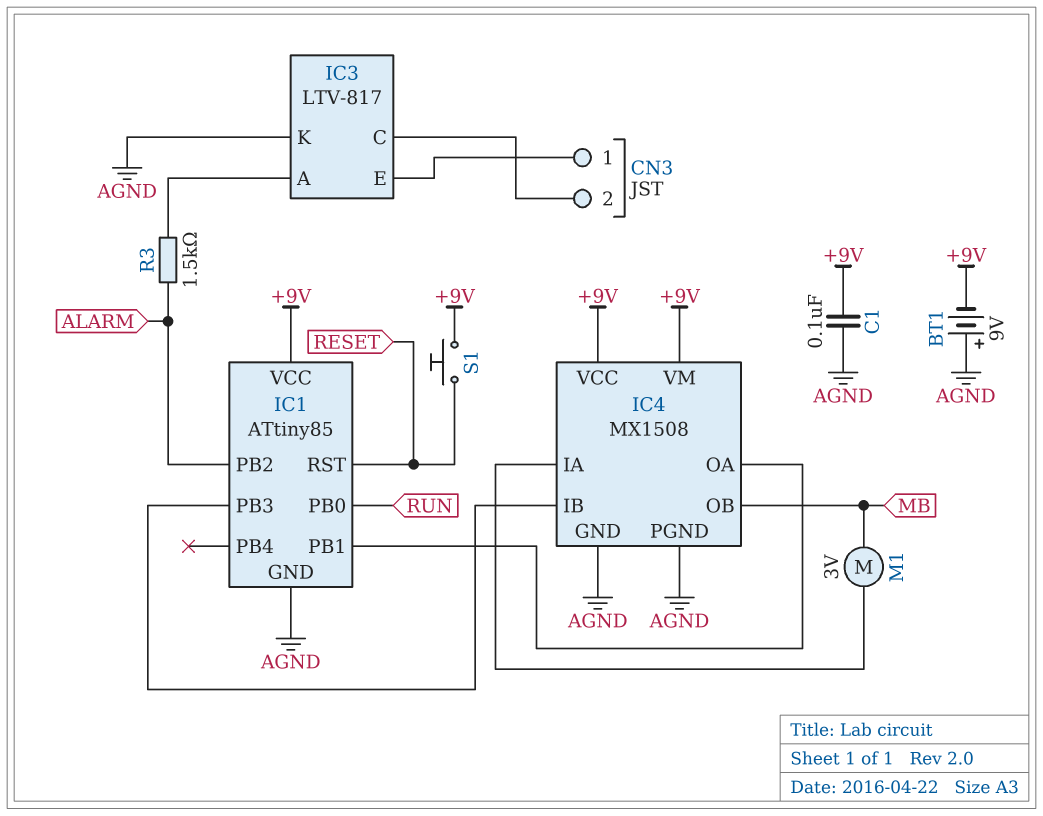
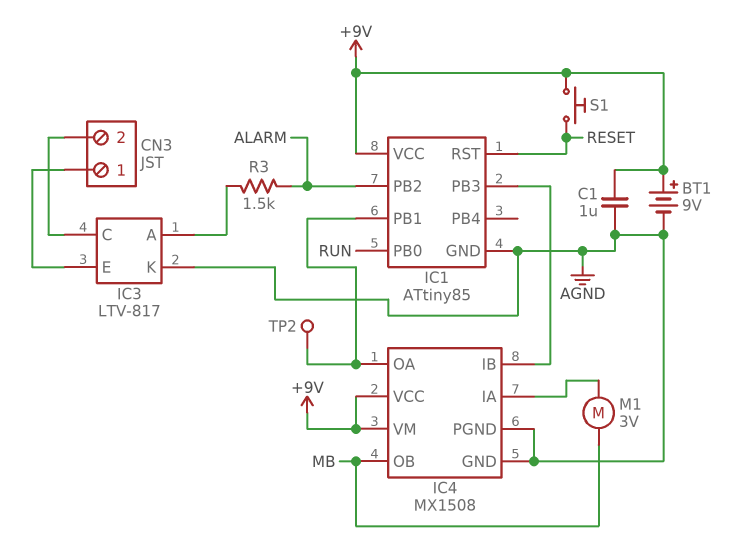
BT1: 9V (plus AGND, minus +9V) -> 9V (plus +9V, minus AGND)
C1: 100nF (+9V, AGND) -> 1uF (+9V, AGND)
TP2: none -> test point (IC1/PB1)

